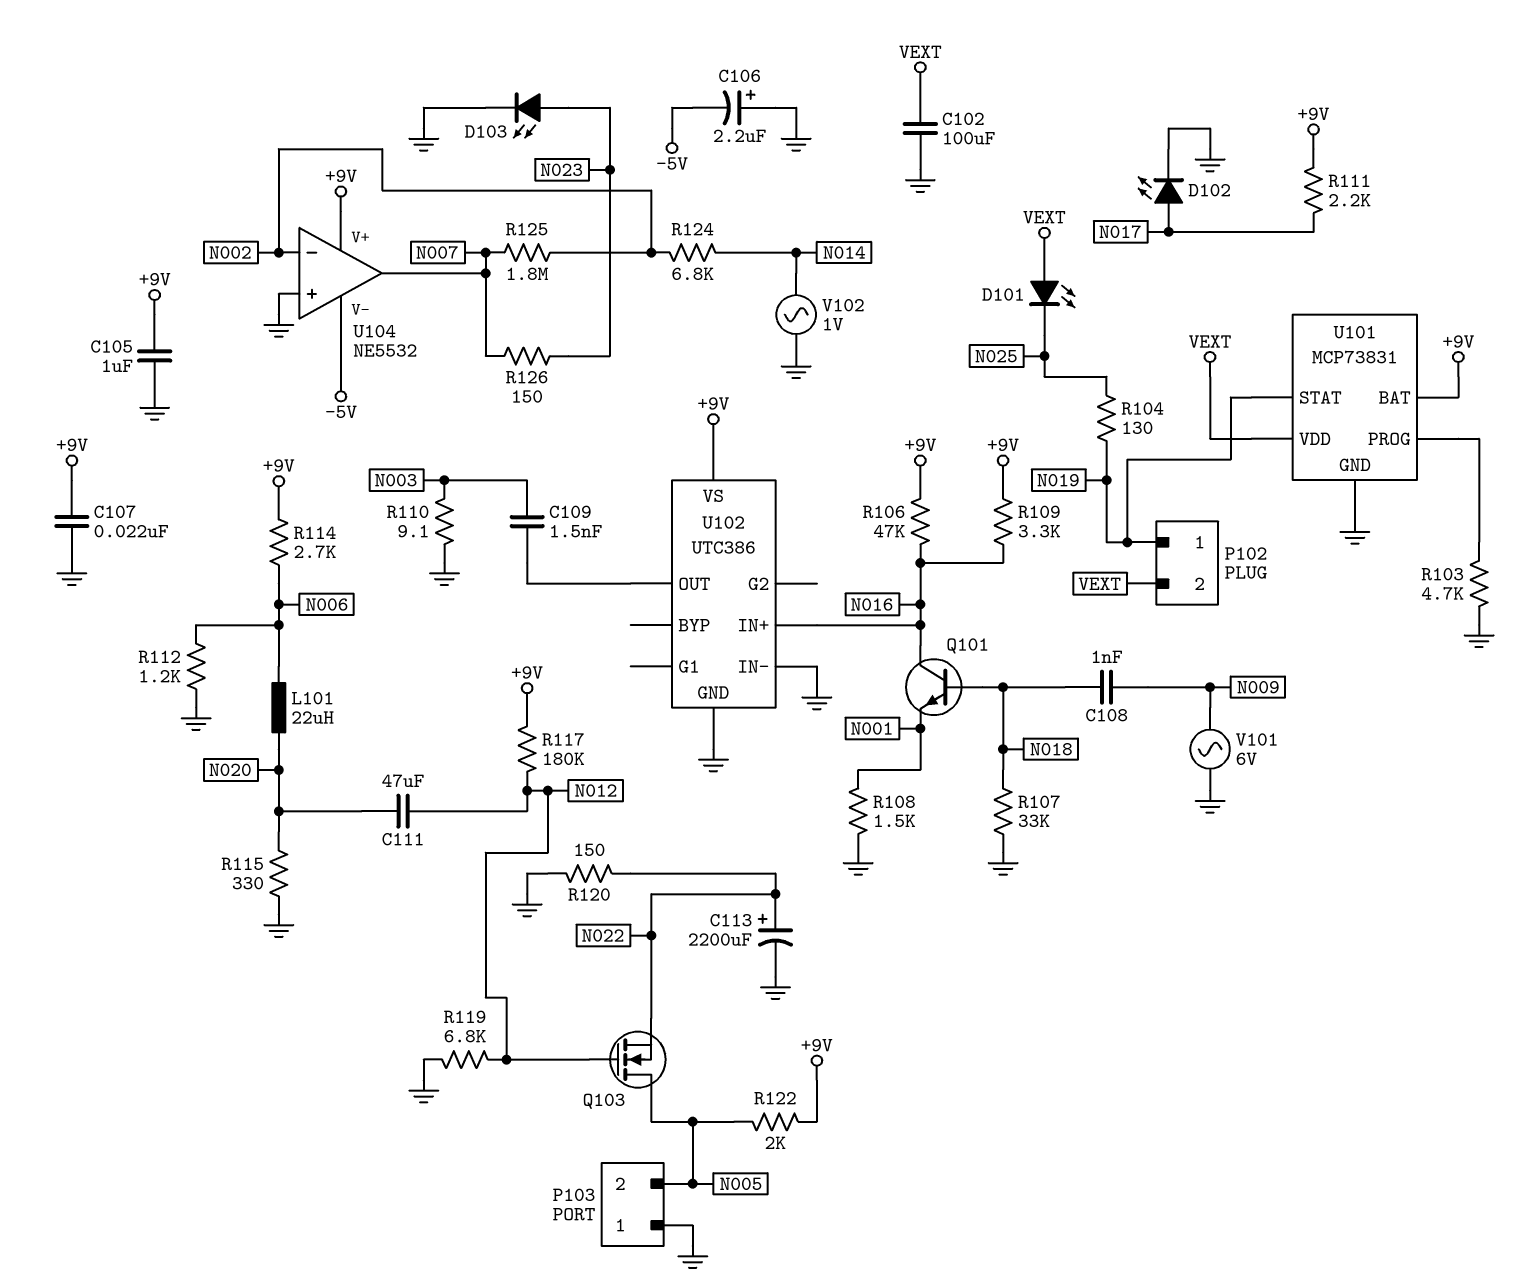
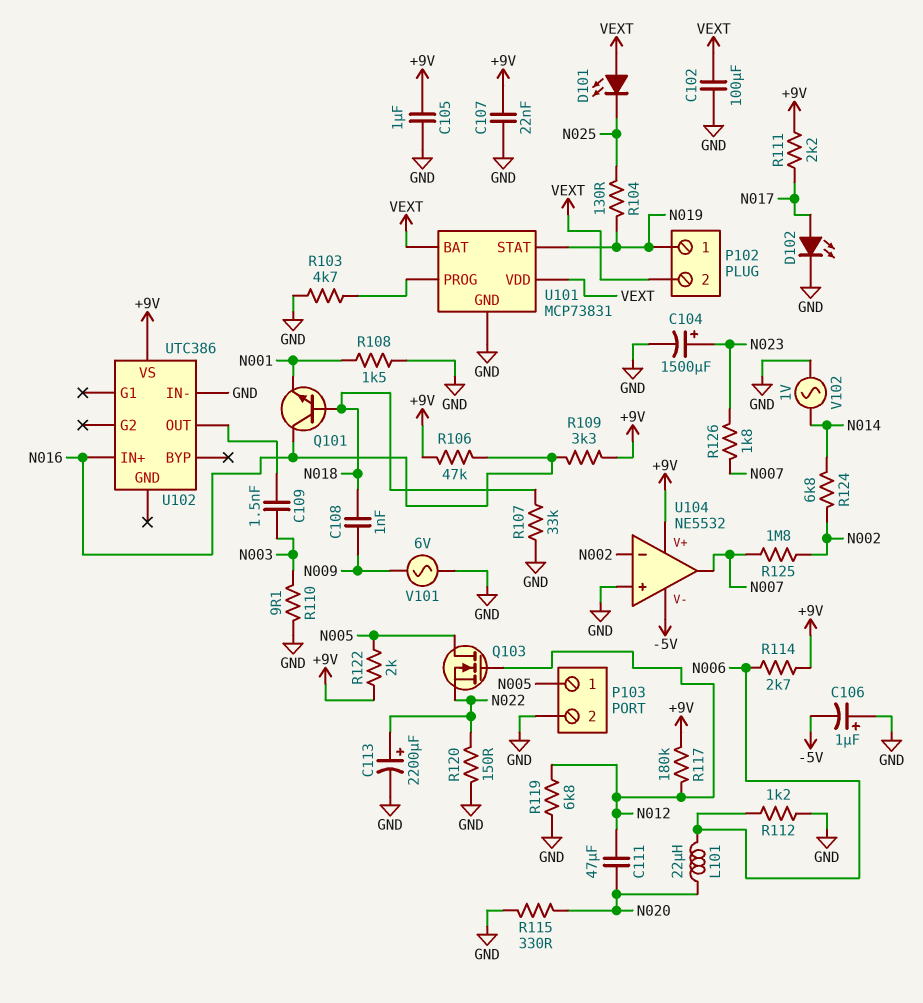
C104: none -> 1500uF (plus N023, minus GND)
C106: 2.2uF (plus GND, minus -5V) -> 1uF (plus GND, minus -5V)
D103: LED (A N023, K GND) -> none
P103 pin 1: GND -> N005
P103 pin 2: N005 -> GND
R126: 150 (N007, N023) -> 1.8k (N007, N023)
U101 pin BAT: +9V -> VEXT
U102 pin GND: GND -> none

